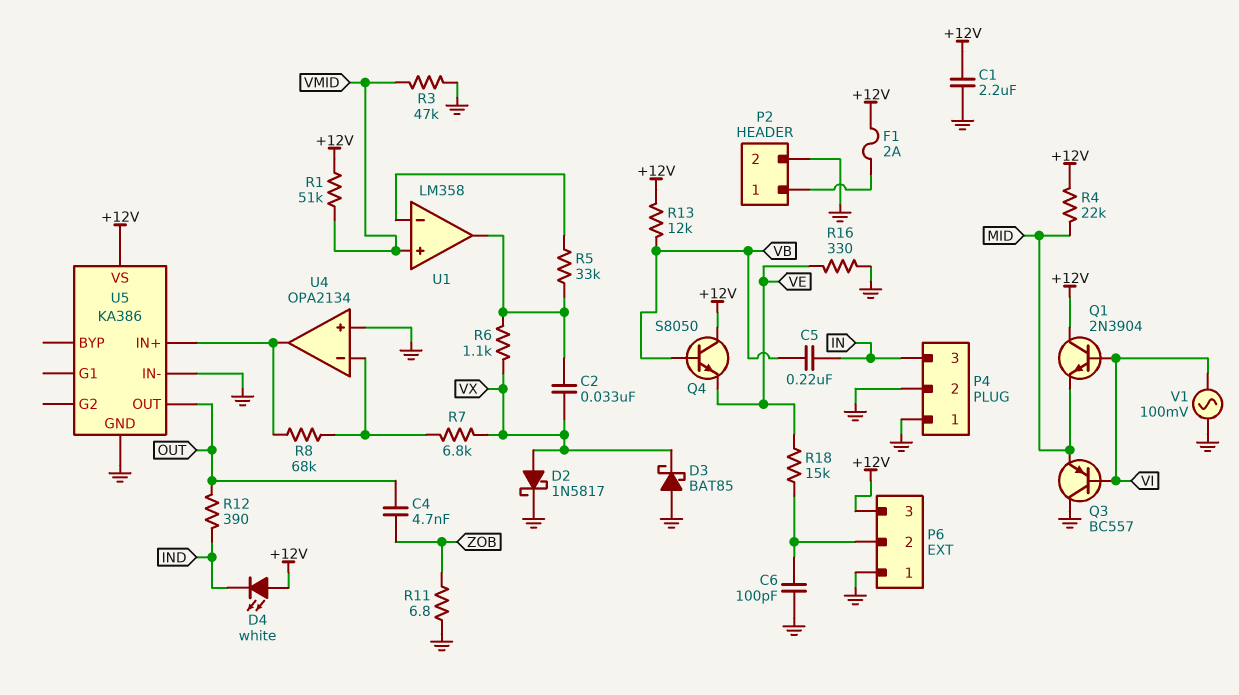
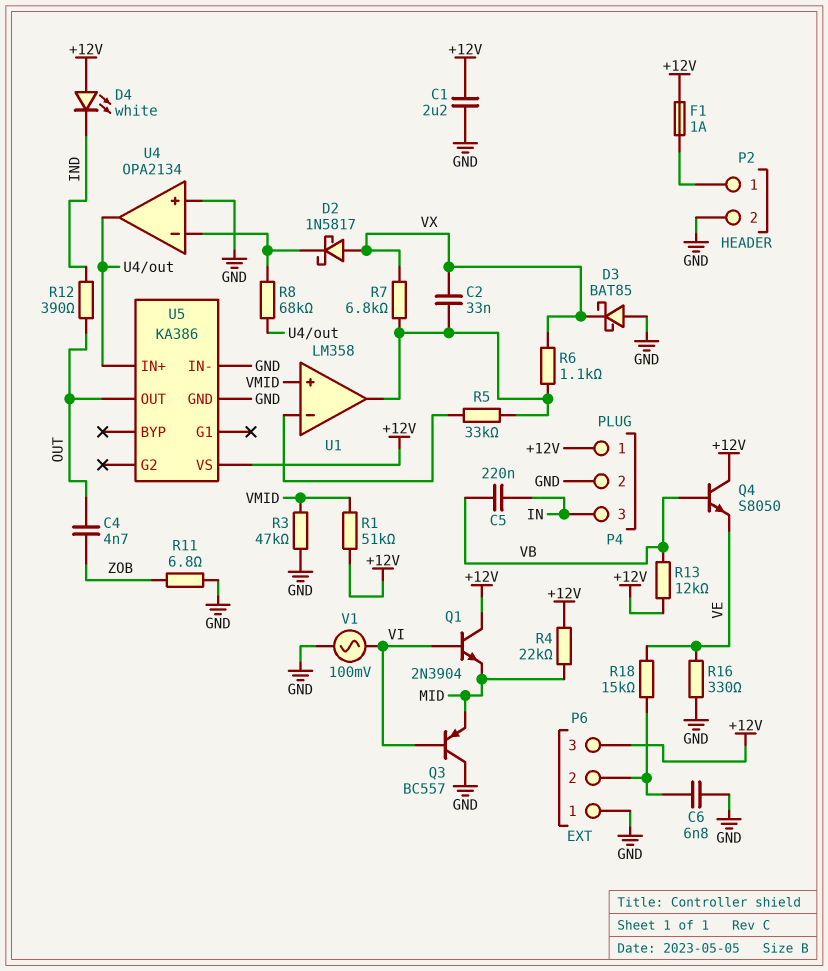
C6: 100pF (GND, P6/2) -> 6.8nF (GND, P6/2)
D2: schottky 1N5817 (A VX, K GND) -> schottky 1N5817 (A VX, K U4/in-)
F1: 2A (+12V, P2/1) -> 1A (+12V, P2/1)
P4 pin 1: GND -> +12V
R7: 6.8k (U4/in-, VX) -> 6.8k (U1/out, VX)

